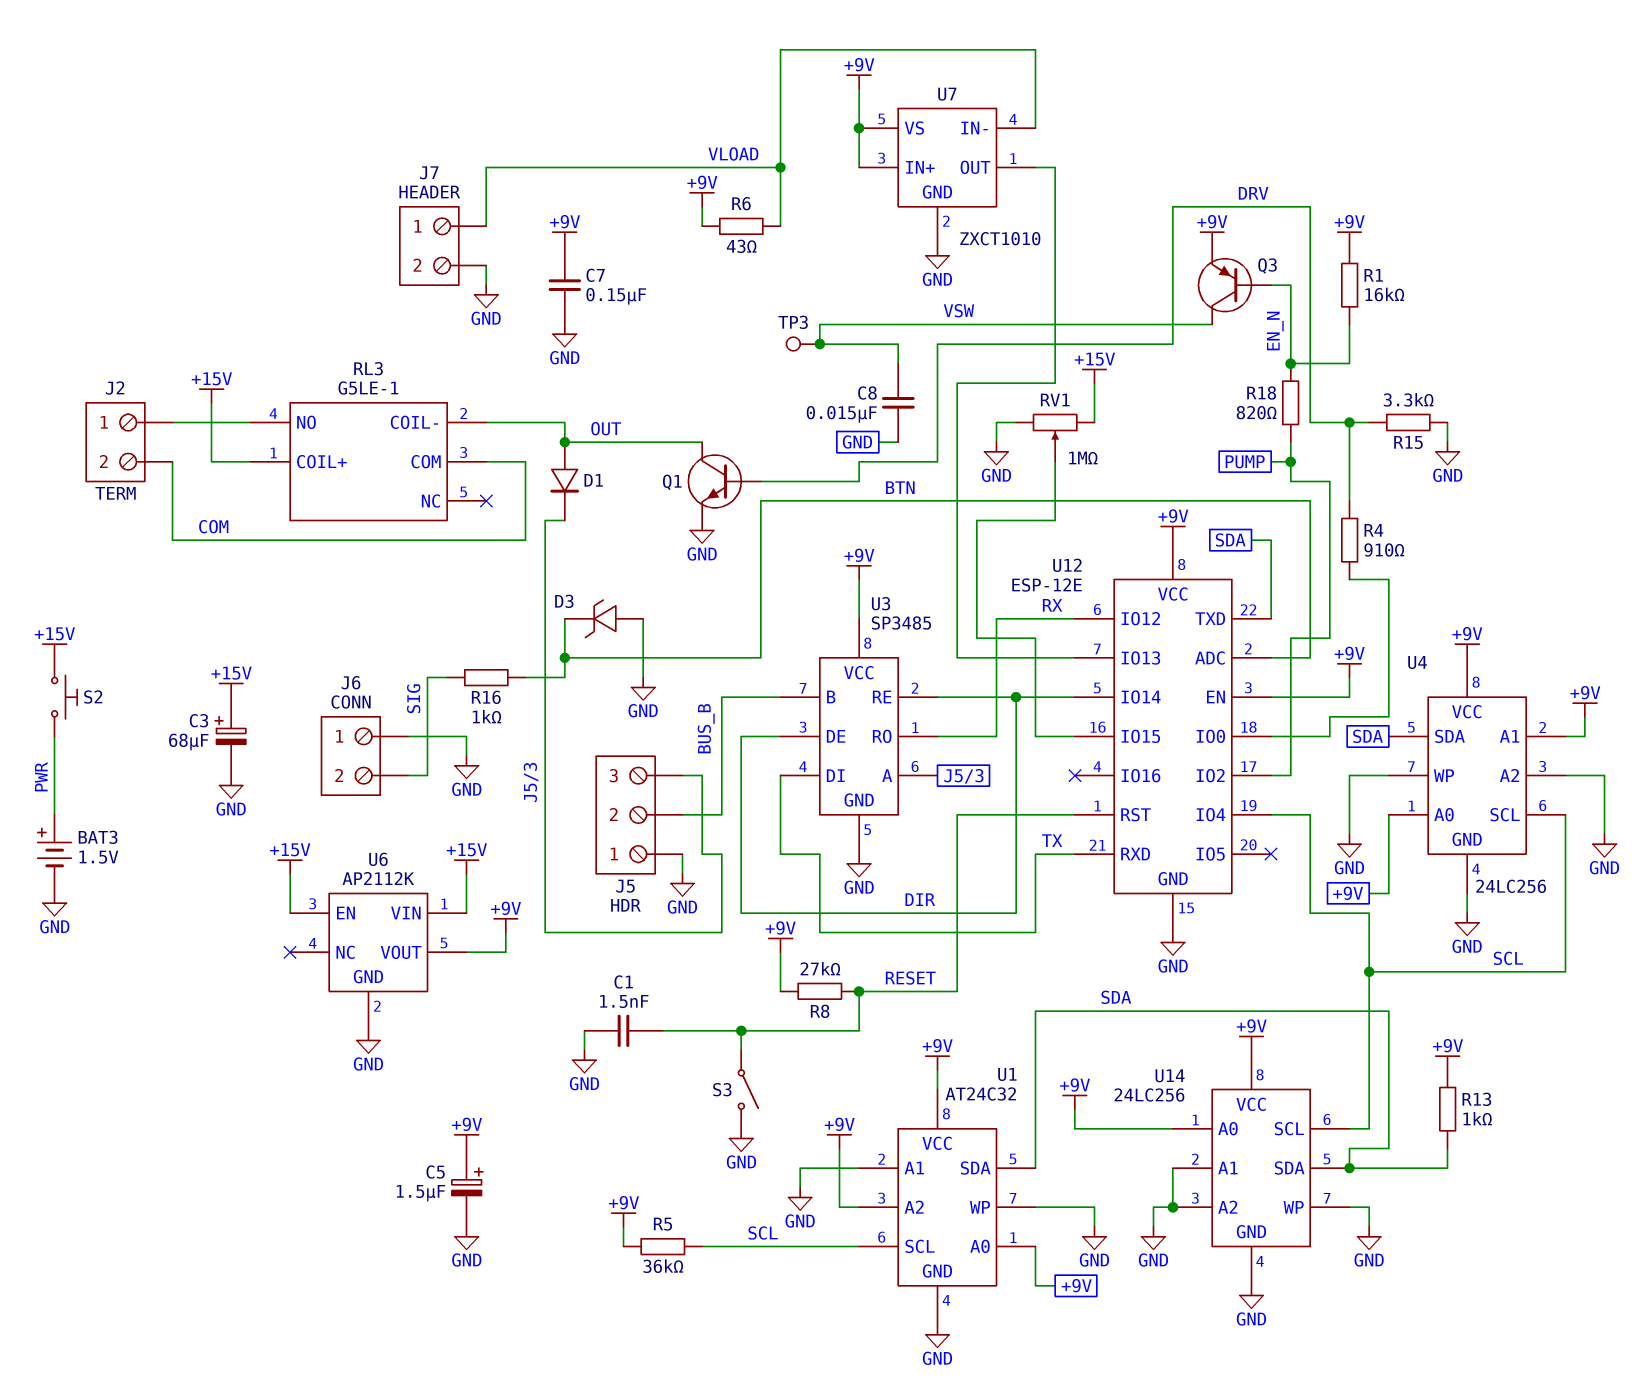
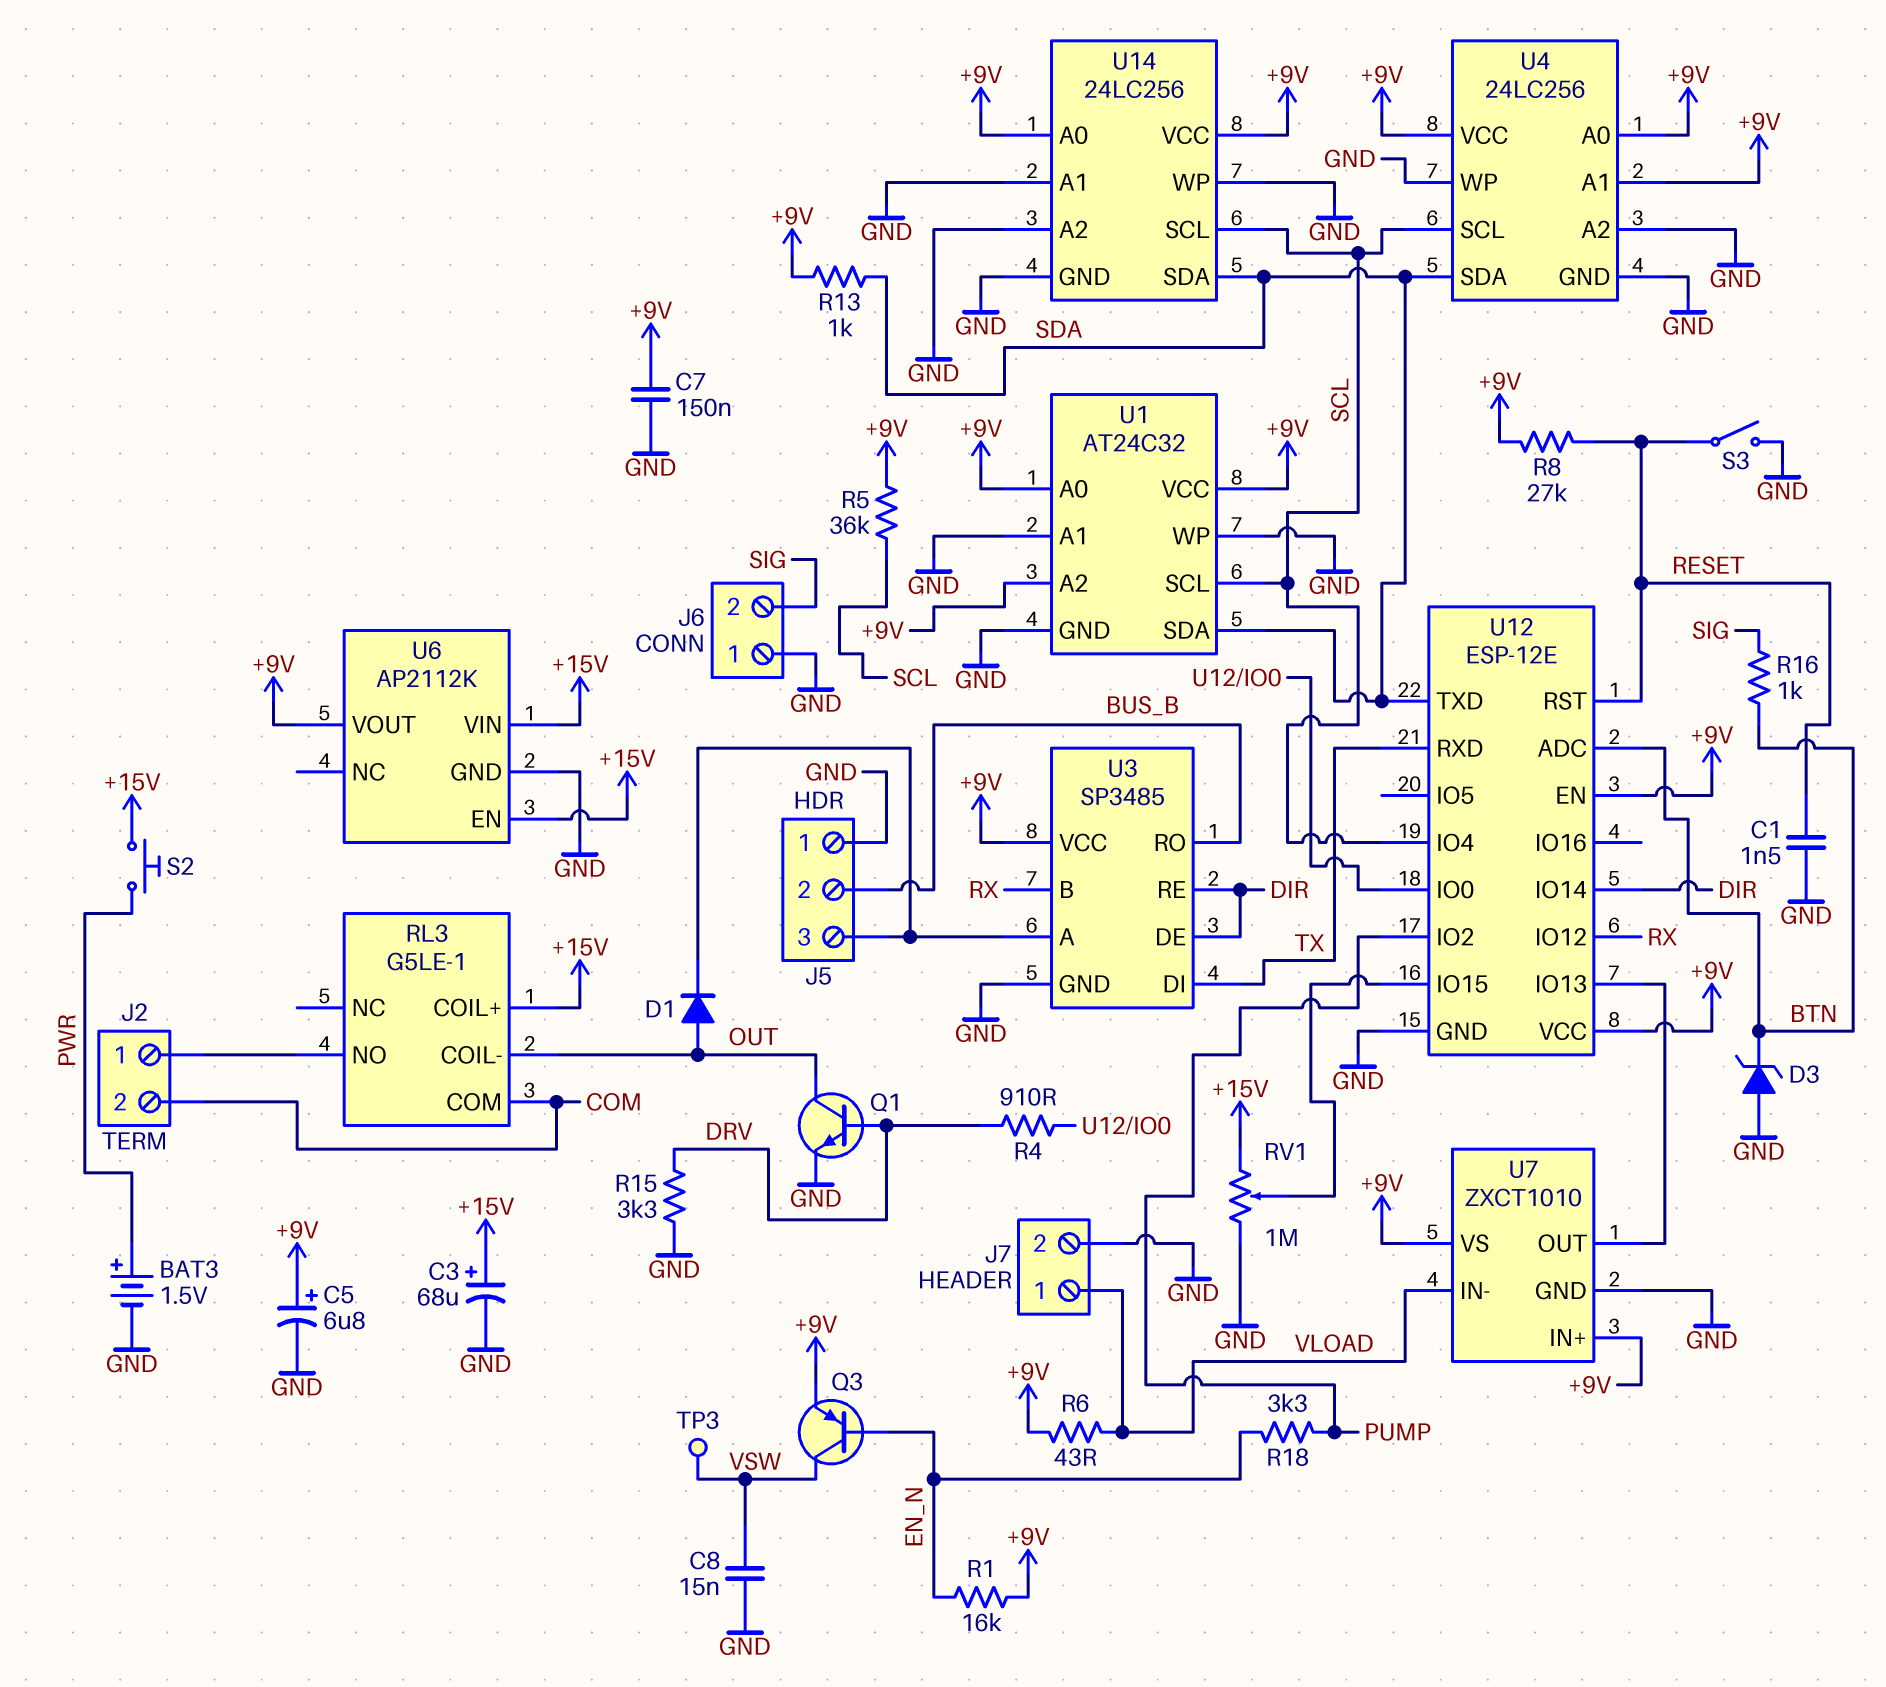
C5: 1.5uF (plus +9V, minus GND) -> 6.8uF (plus +9V, minus GND)
R18: 820 (EN_N, PUMP) -> 3.3k (EN_N, PUMP)
U3 pin B: BUS_B -> RX
U3 pin RO: RX -> BUS_B

